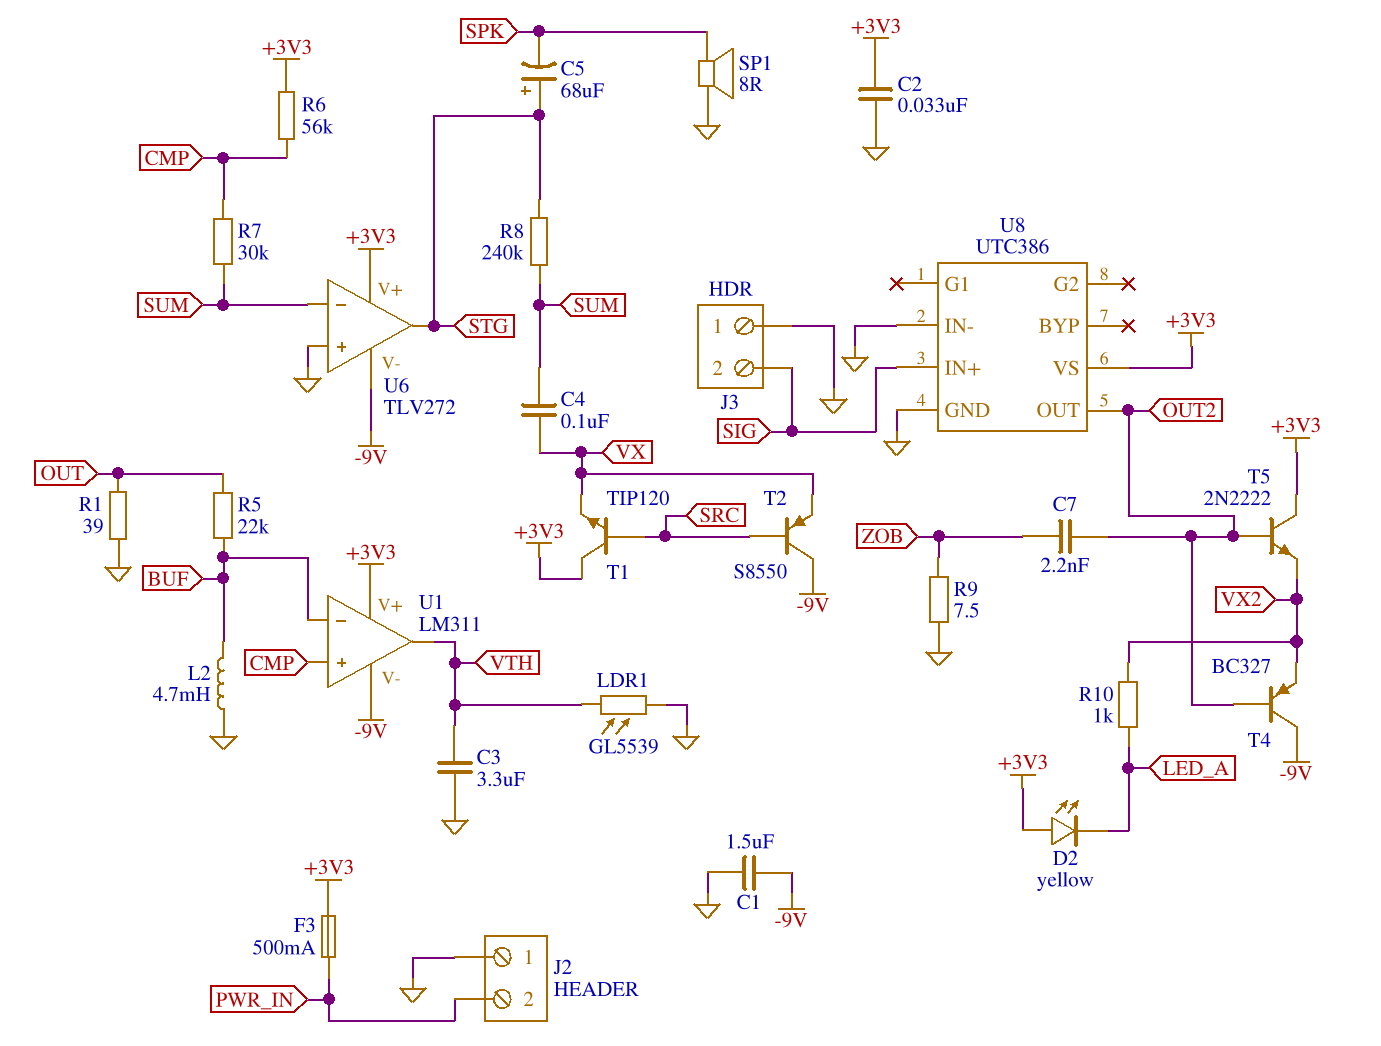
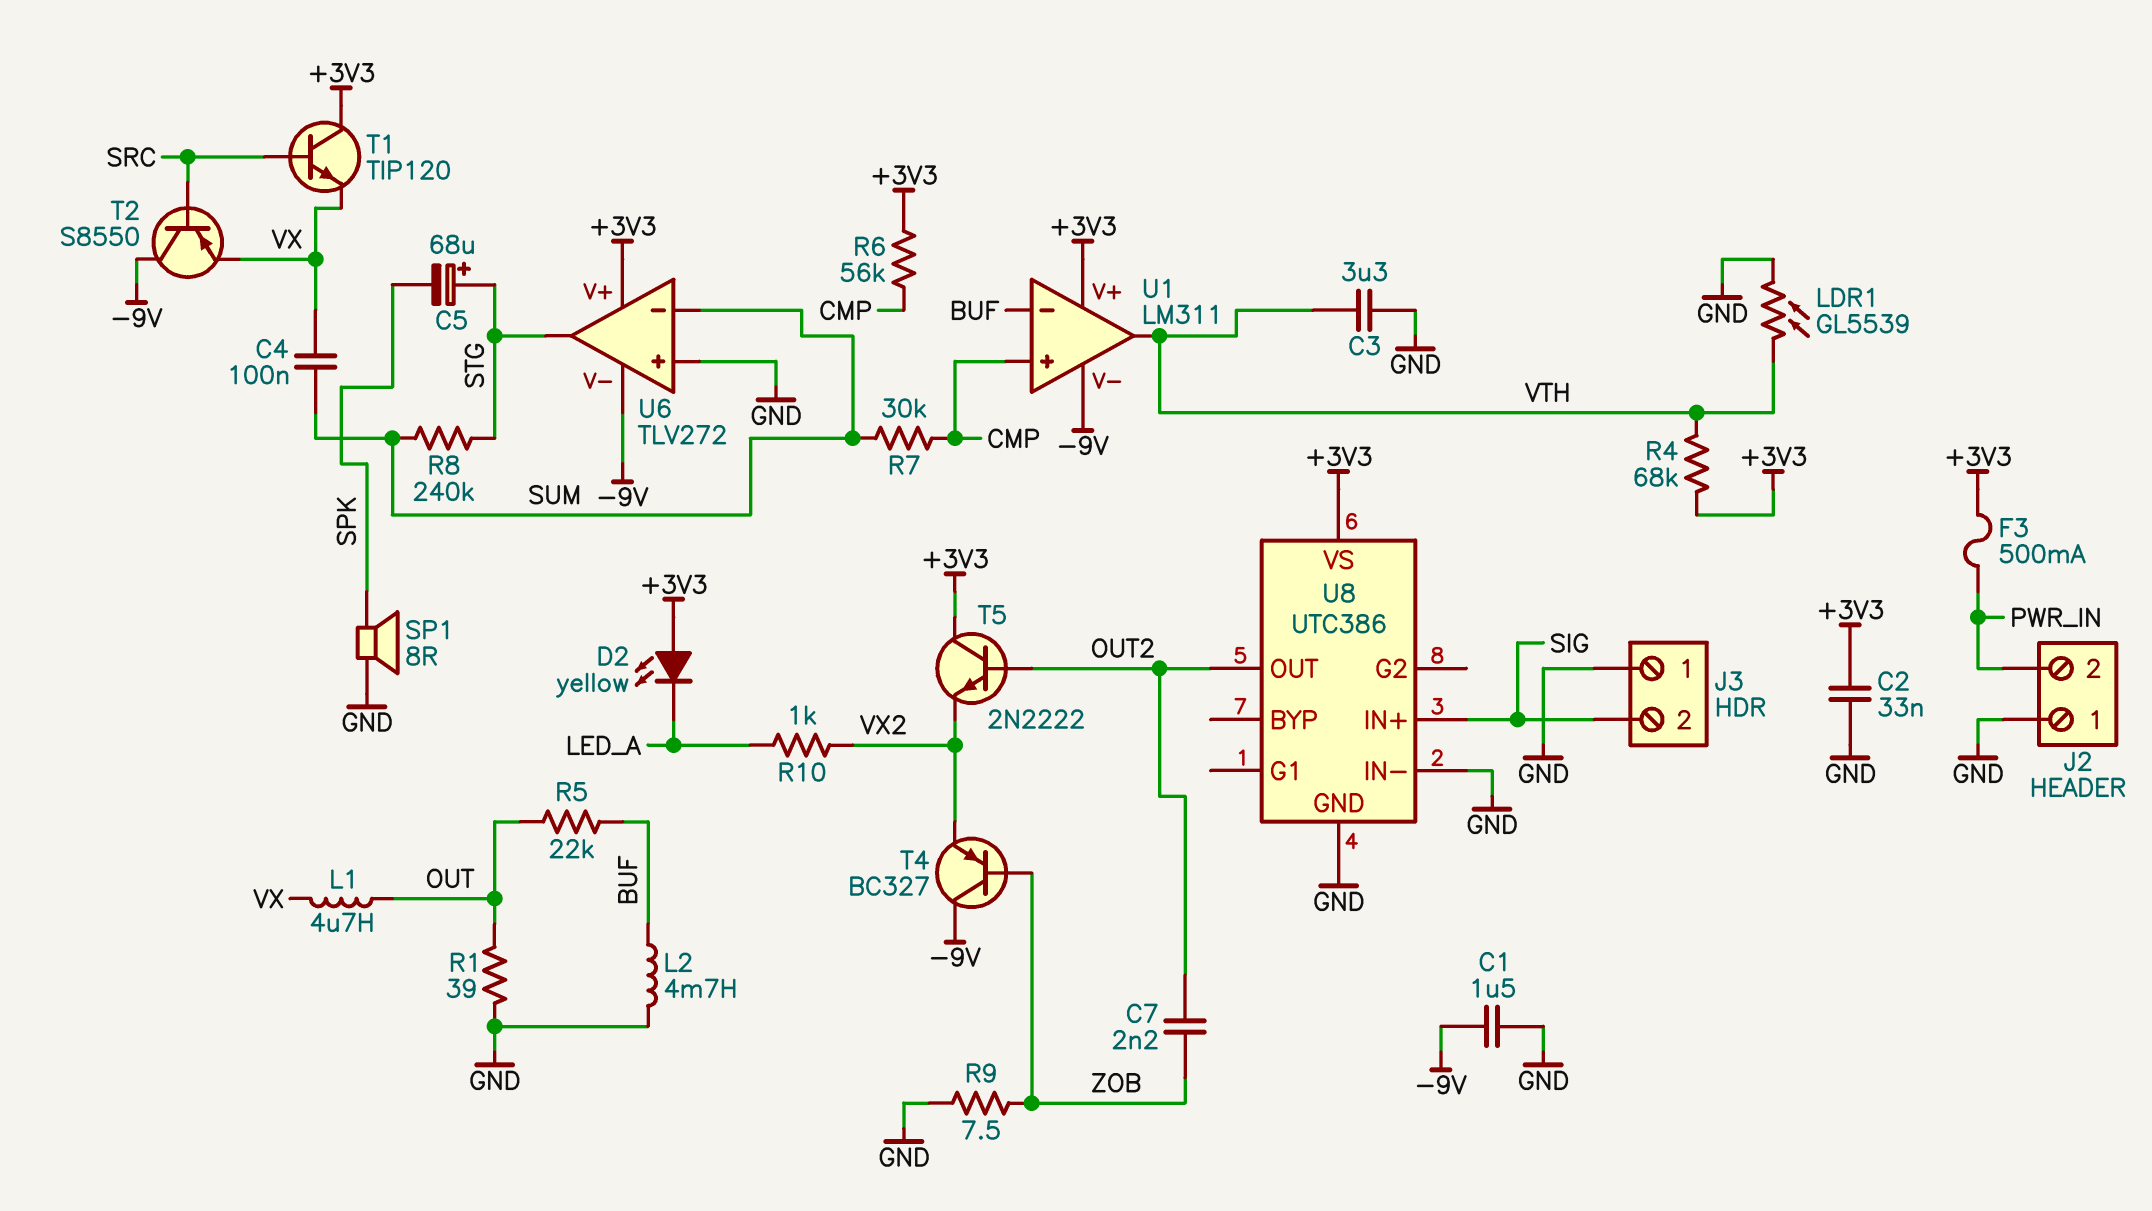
L1: none -> 4.7uH (OUT, VX)
R4: none -> 68k (+3V3, VTH)
T4: PNP BC327 (B OUT2, C -9V, E VX2) -> PNP BC327 (B ZOB, C -9V, E VX2)

